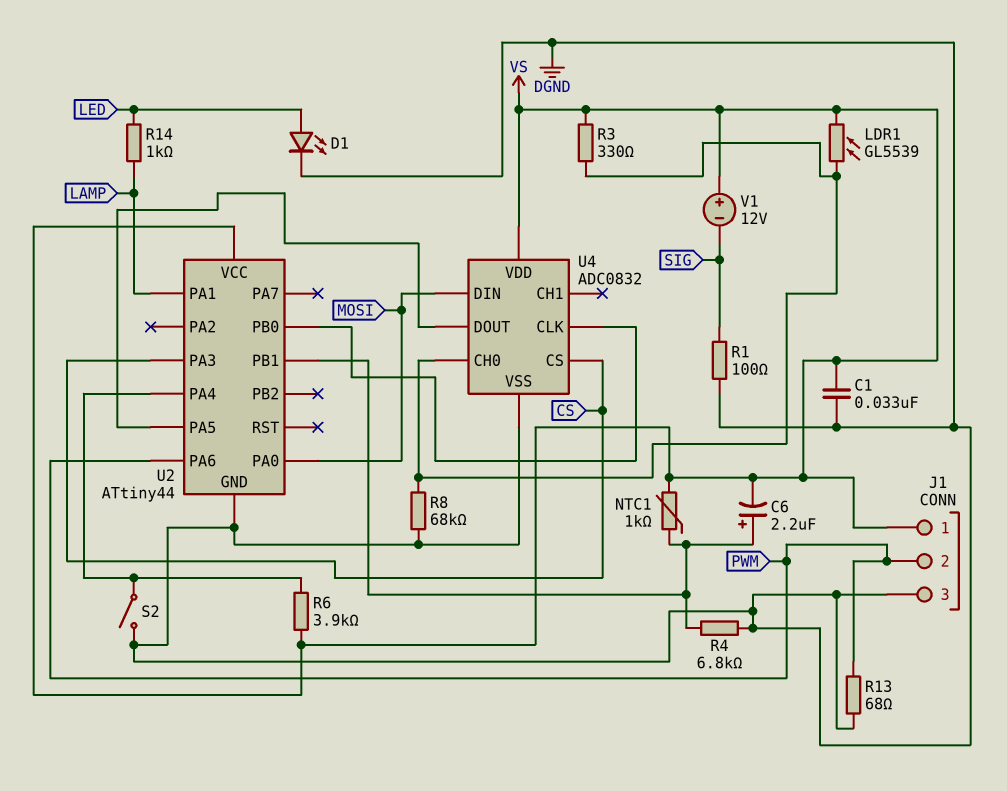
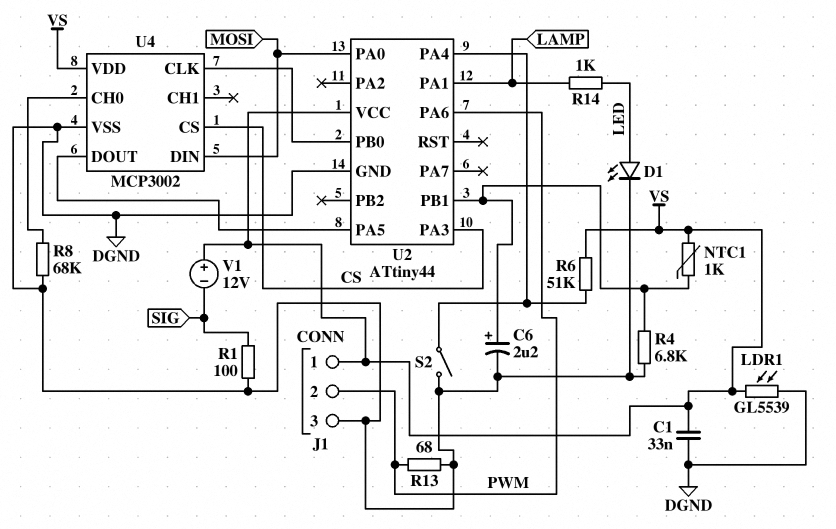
C6: 2.2uF (plus U2/PB1, minus VS) -> 2.2uF (plus U2/PB1, minus DGND)
LDR1: GL5539 (U4/CH0, VS) -> GL5539 (DGND, VS)
R3: 330 (U4/CH0, VS) -> none
R6: 3.9k (U2/PA4, VS) -> 51k (U2/PA4, VS)
U4: ADC0832 -> MCP3002

